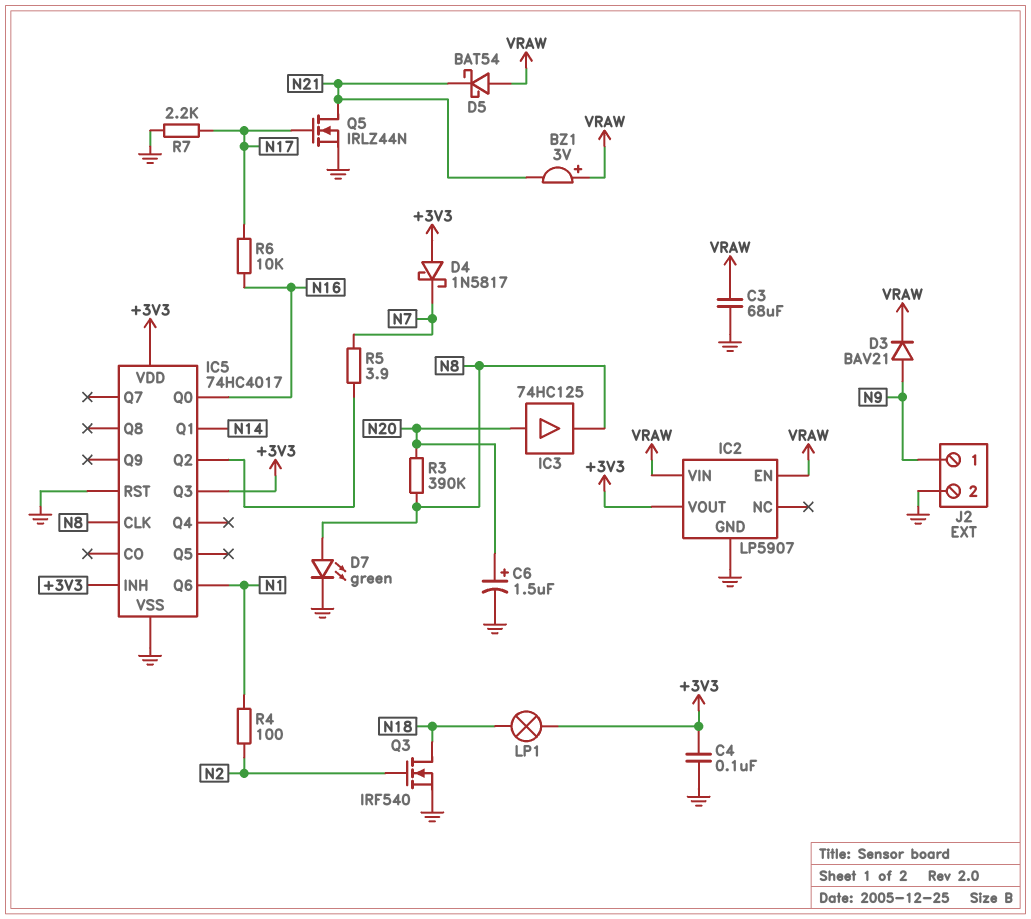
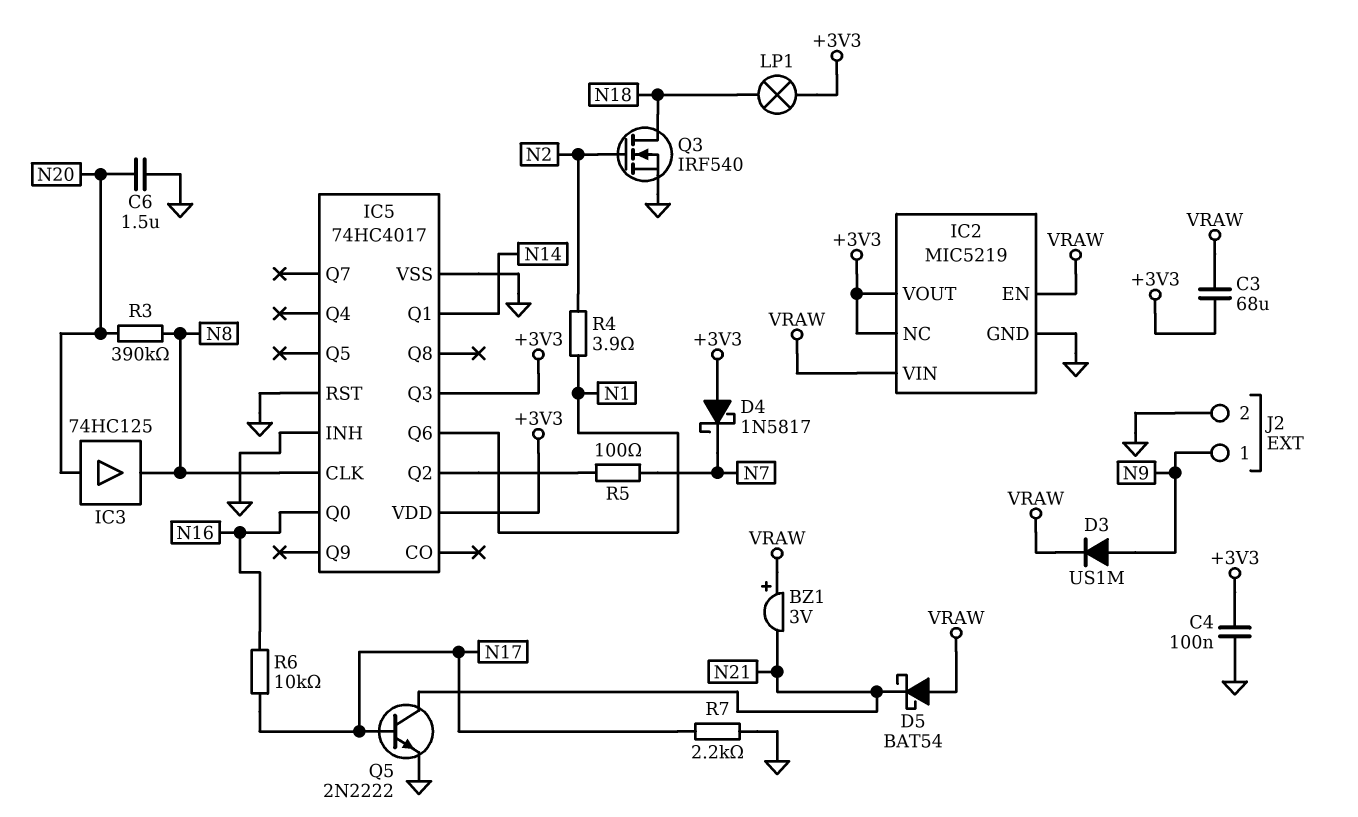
C3: 68uF (GND, VRAW) -> 68uF (+3V3, VRAW)
C6: 1.5uF (plus N20, minus GND) -> 1.5uF (GND, N20)
D3: diode BAV21 (A N9, K VRAW) -> diode US1M (A N9, K VRAW)
D7: LED green (A N8, K GND) -> none
IC2: LP5907 -> MIC5219
IC2 pin NC: none -> +3V3
IC5 pin INH: +3V3 -> GND
Q5: NMOS IRLZ44N (G N17, D N21, S GND) -> NPN 2N2222 (B N17, C N21, E GND)
R4: 100 (N1, N2) -> 3.9 (N1, N2)
R5: 3.9 (IC5/Q2, N7) -> 100 (IC5/Q2, N7)

